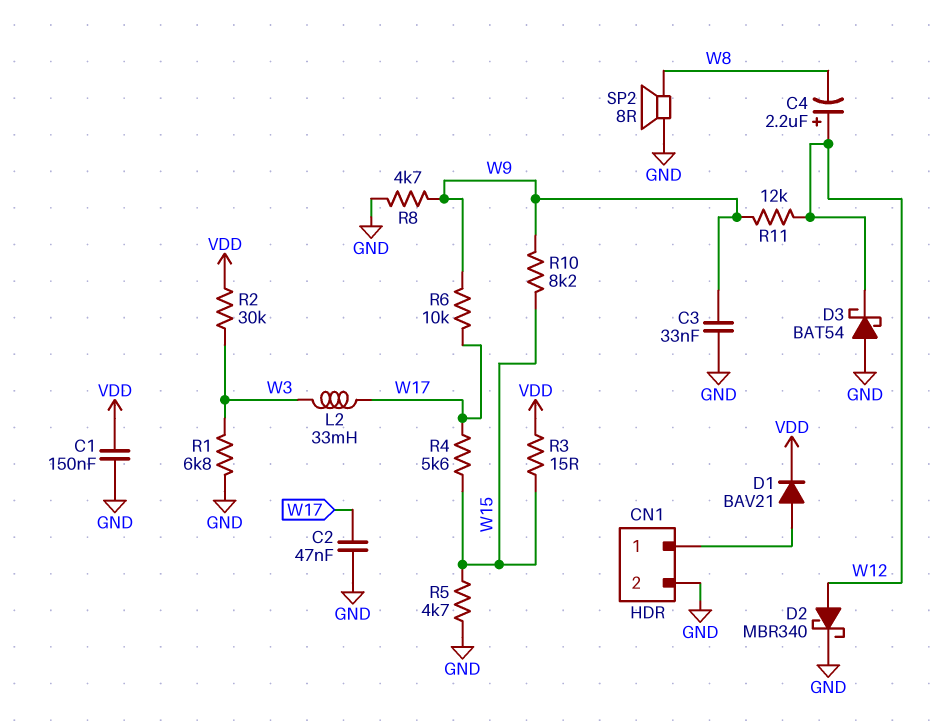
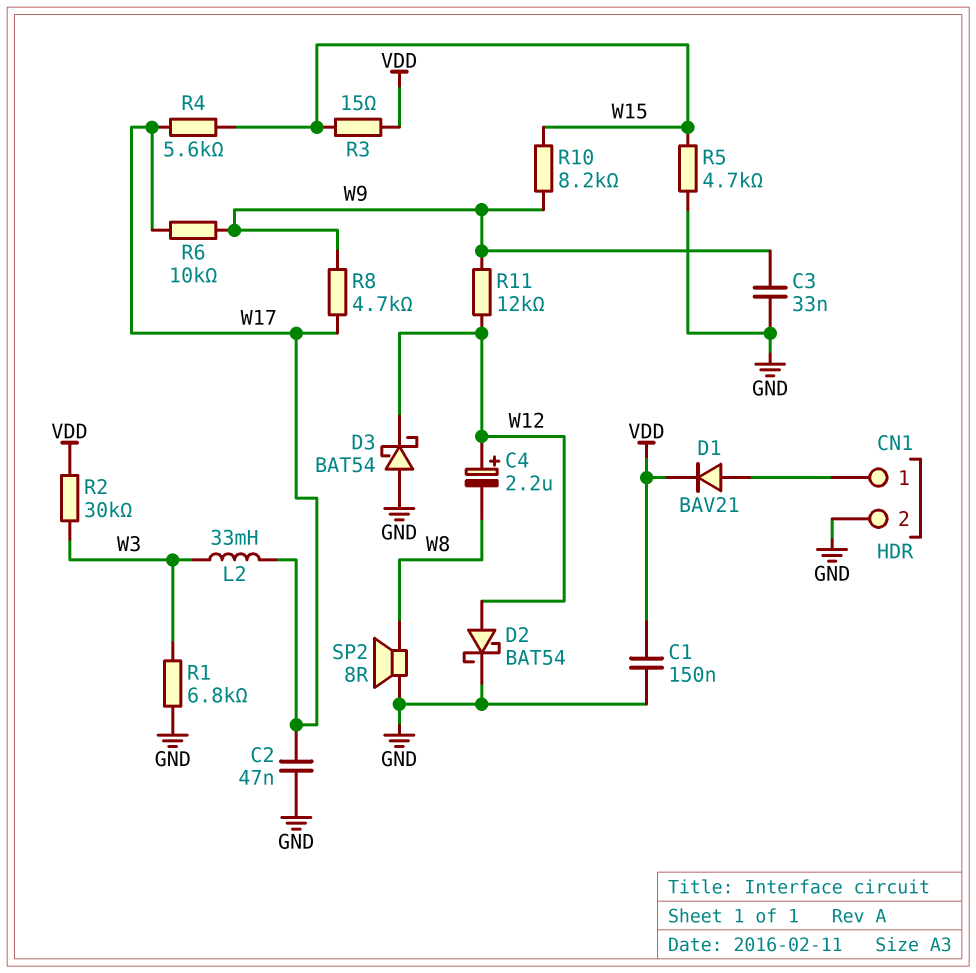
D2: schottky MBR340 (A W12, K GND) -> schottky BAT54 (A W12, K GND)
R8: 4.7k (GND, W9) -> 4.7k (W9, W17)

